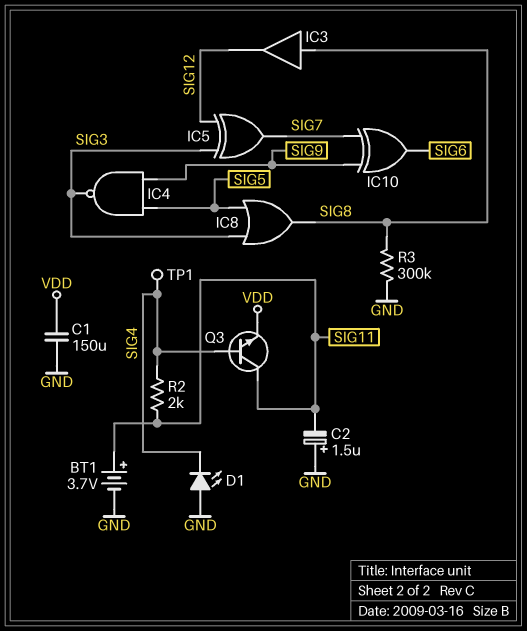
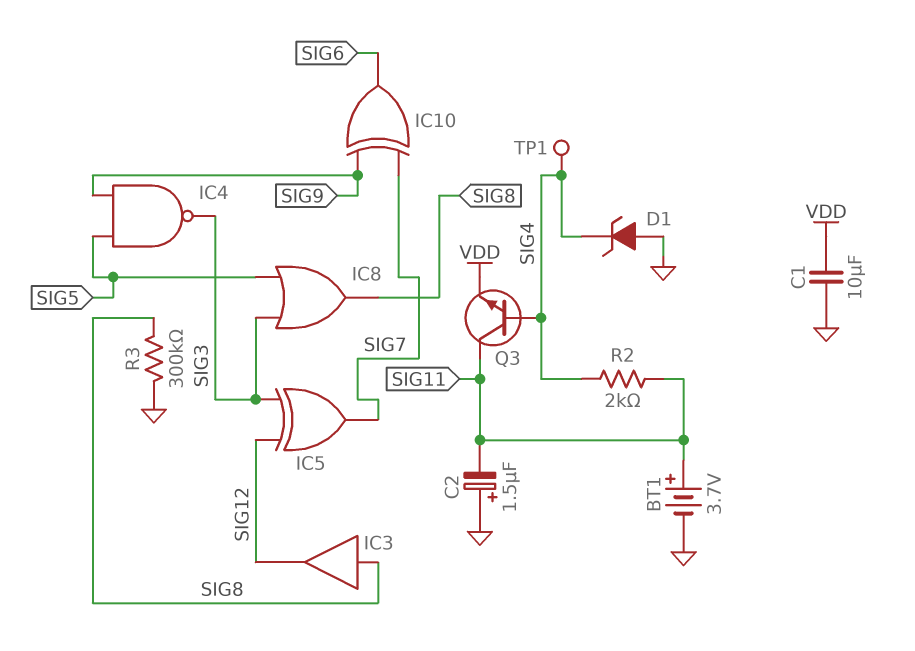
C1: 150uF (GND, VDD) -> 10uF (GND, VDD)
D1: LED (A GND, K SIG4) -> zener (A GND, K SIG4)

